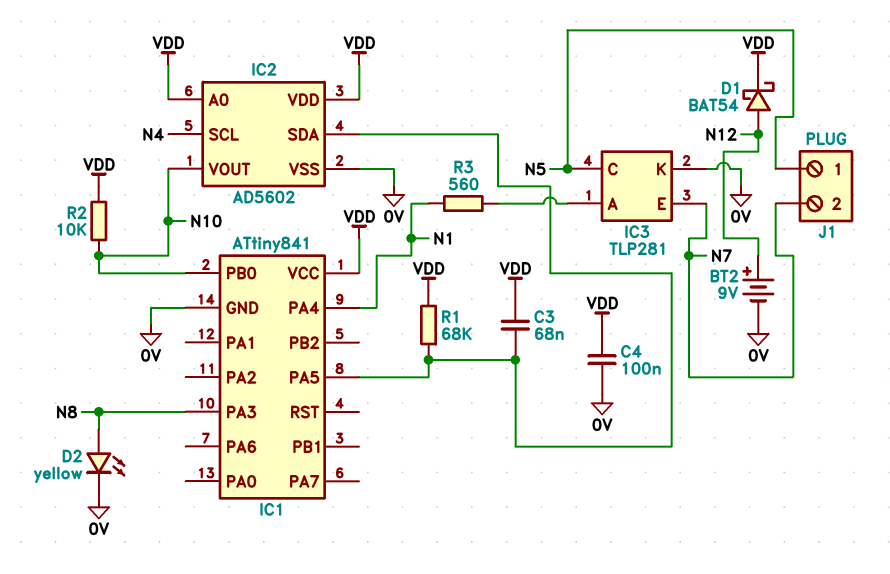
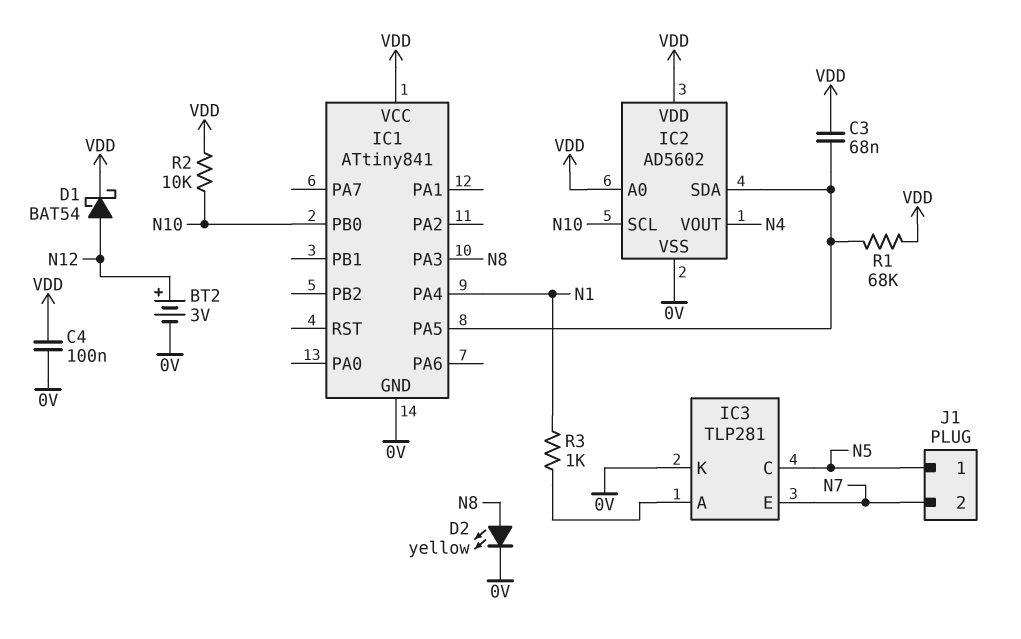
BT2: 9V (plus N12, minus 0V) -> 3V (plus N12, minus 0V)
IC2 pin SCL: N4 -> N10
IC2 pin VOUT: N10 -> N4
R3: 560 (IC3/A, N1) -> 1k (IC3/A, N1)

